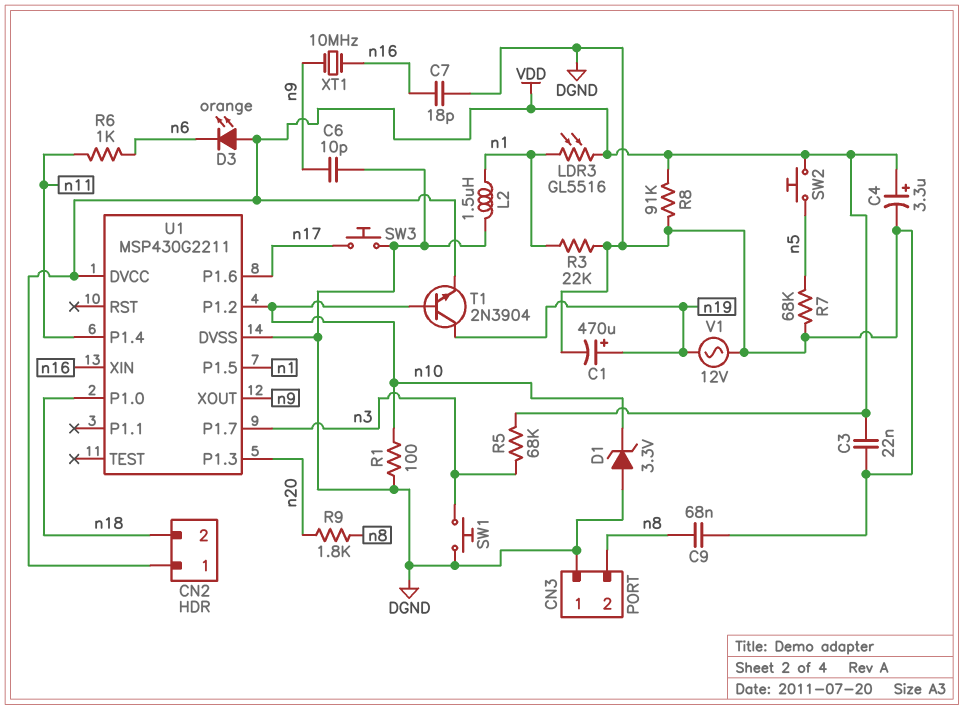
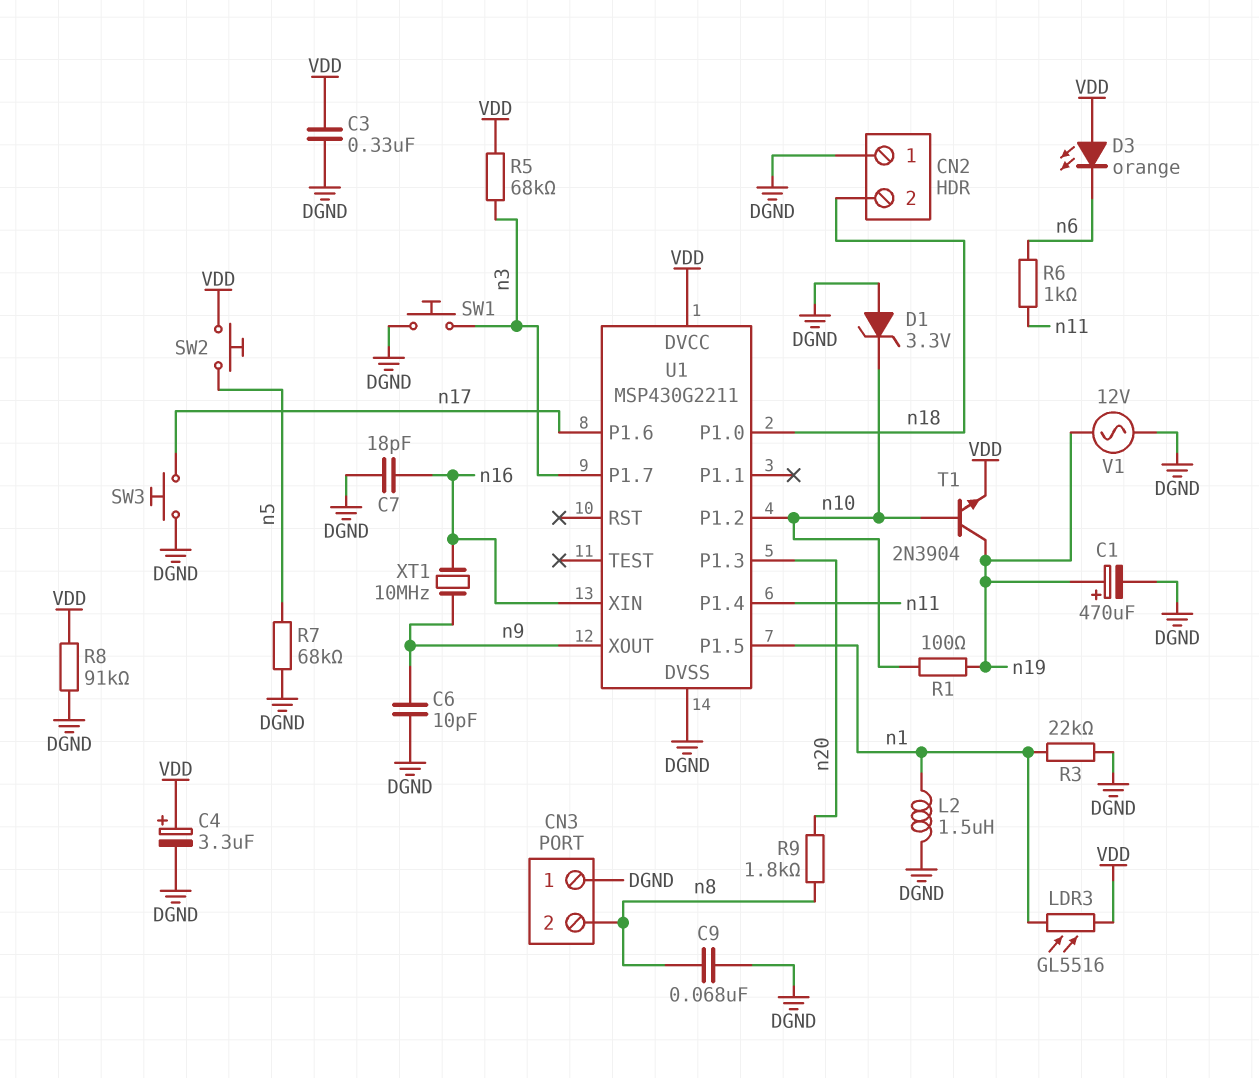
C3: 22nF (DGND, VDD) -> 330nF (DGND, VDD)
CN2 pin 1: VDD -> DGND
R1: 100 (DGND, n10) -> 100 (n10, n19)

